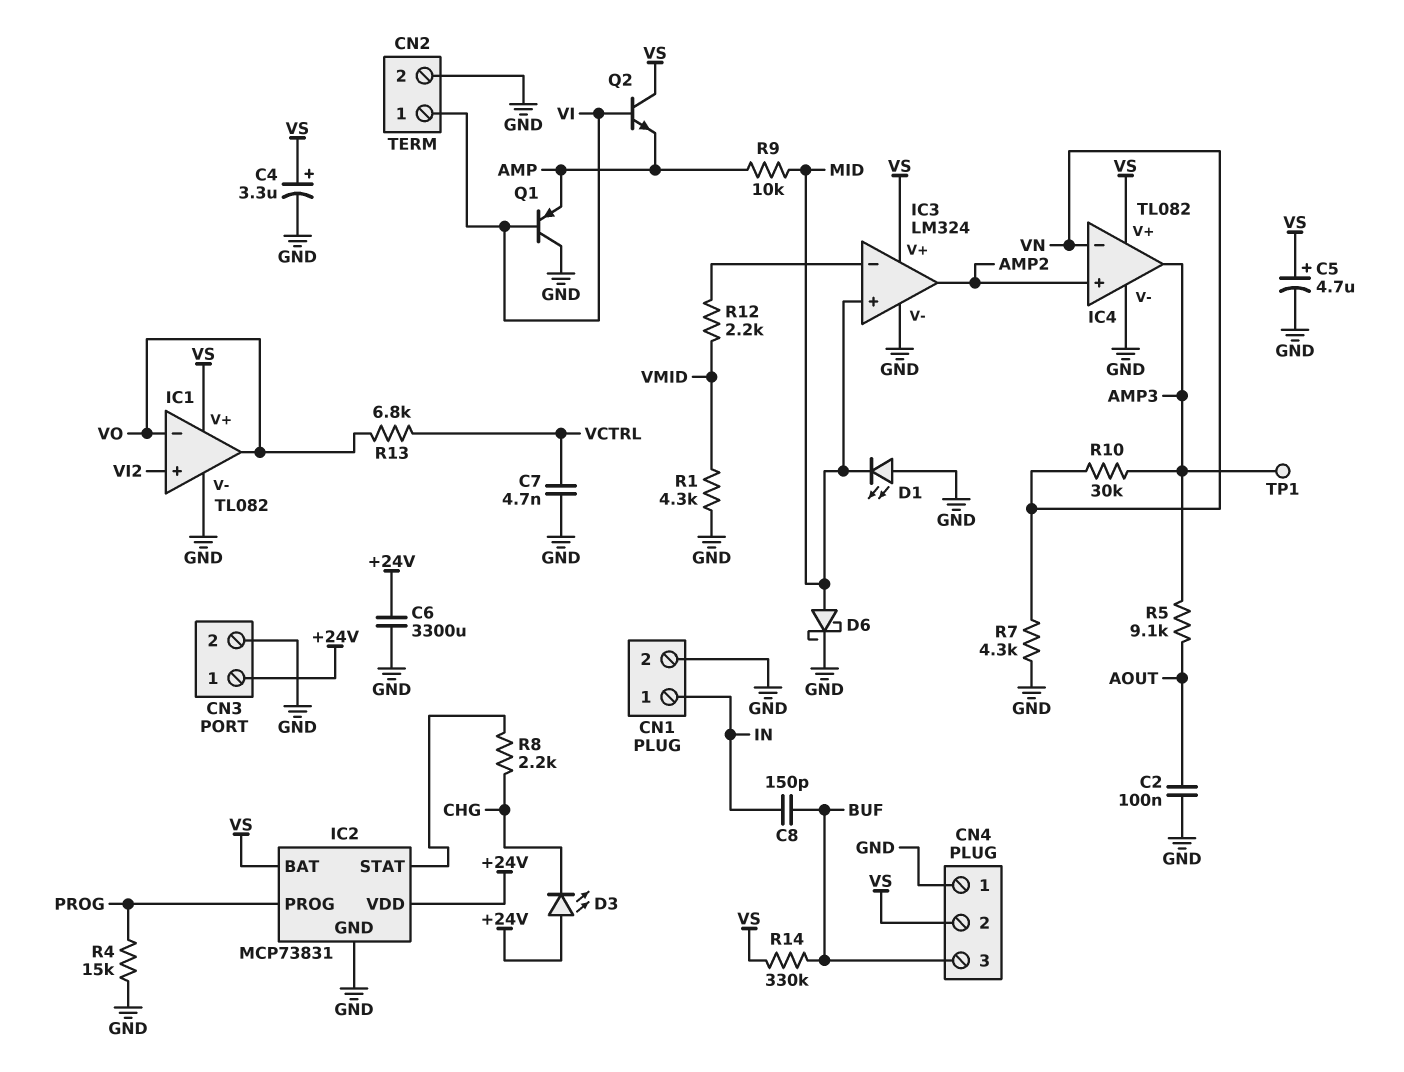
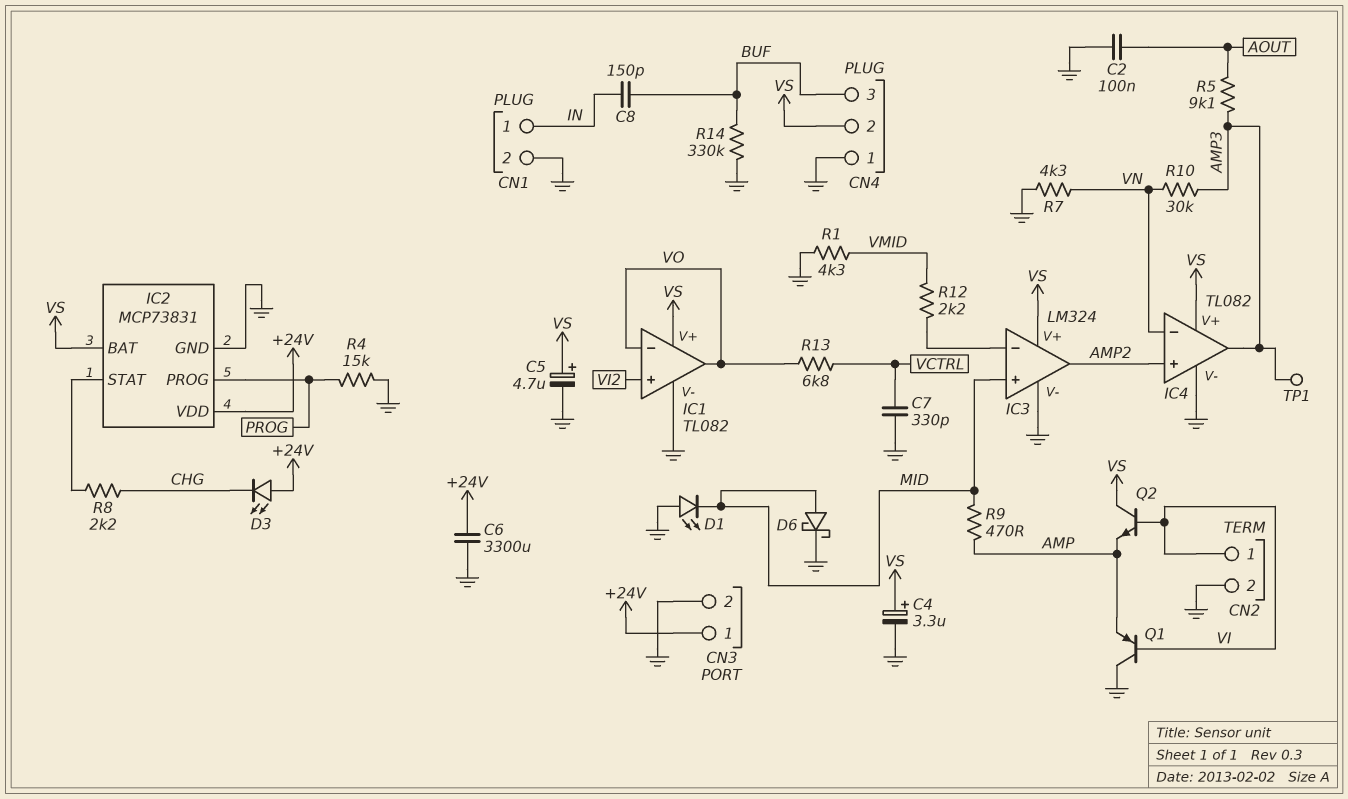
C7: 4.7nF (GND, VCTRL) -> 330pF (GND, VCTRL)
R9: 10k (AMP, MID) -> 470 (AMP, MID)
R14: 330k (BUF, VS) -> 330k (BUF, GND)

